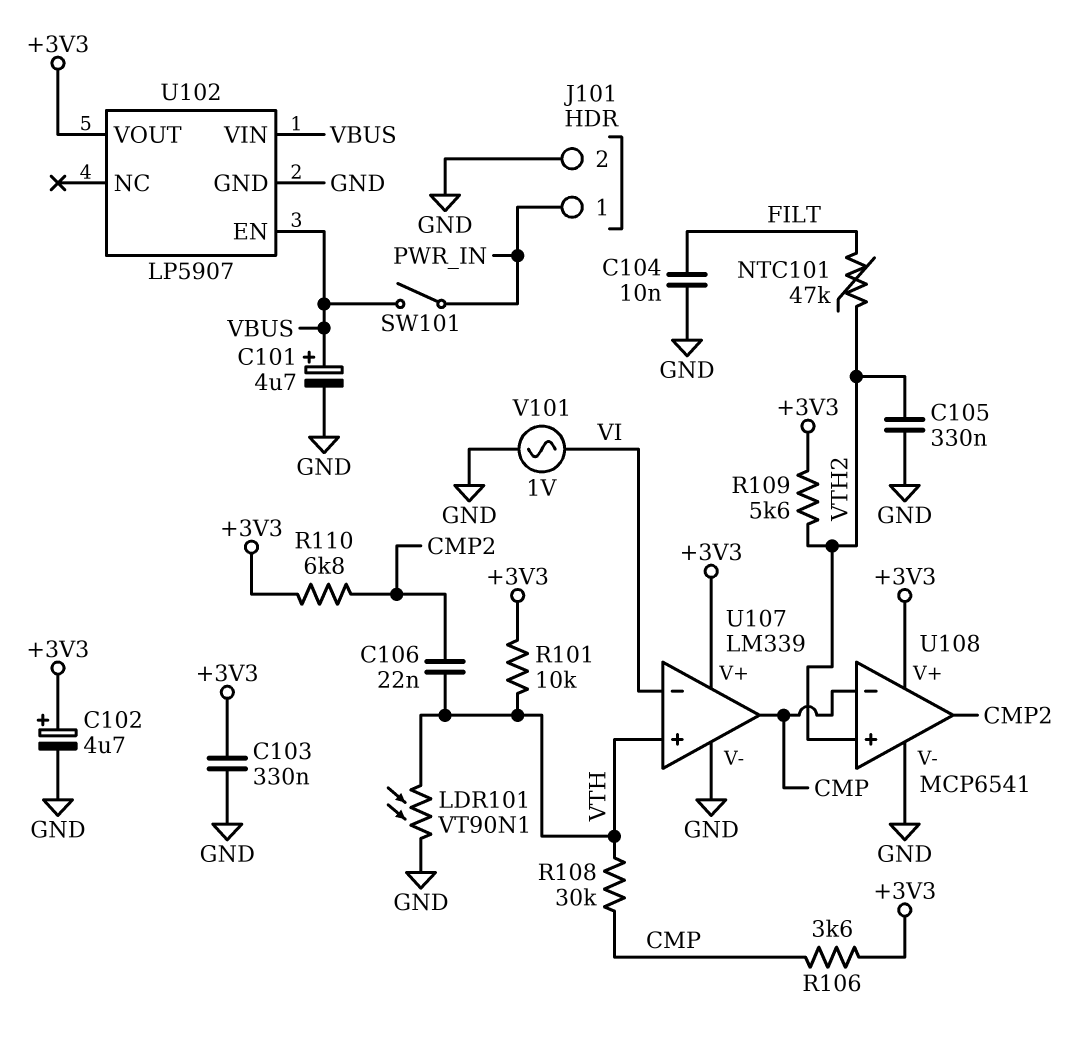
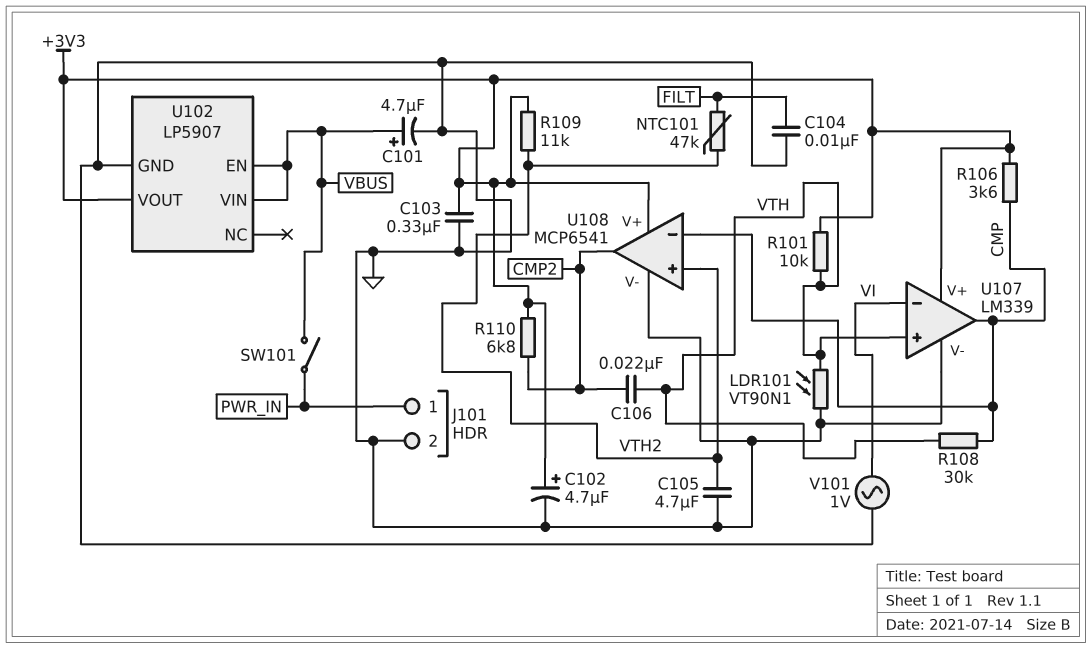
C105: 330nF (GND, VTH2) -> 4.7uF (GND, VTH2)
R109: 5.6k (+3V3, VTH2) -> 11k (+3V3, VTH2)

